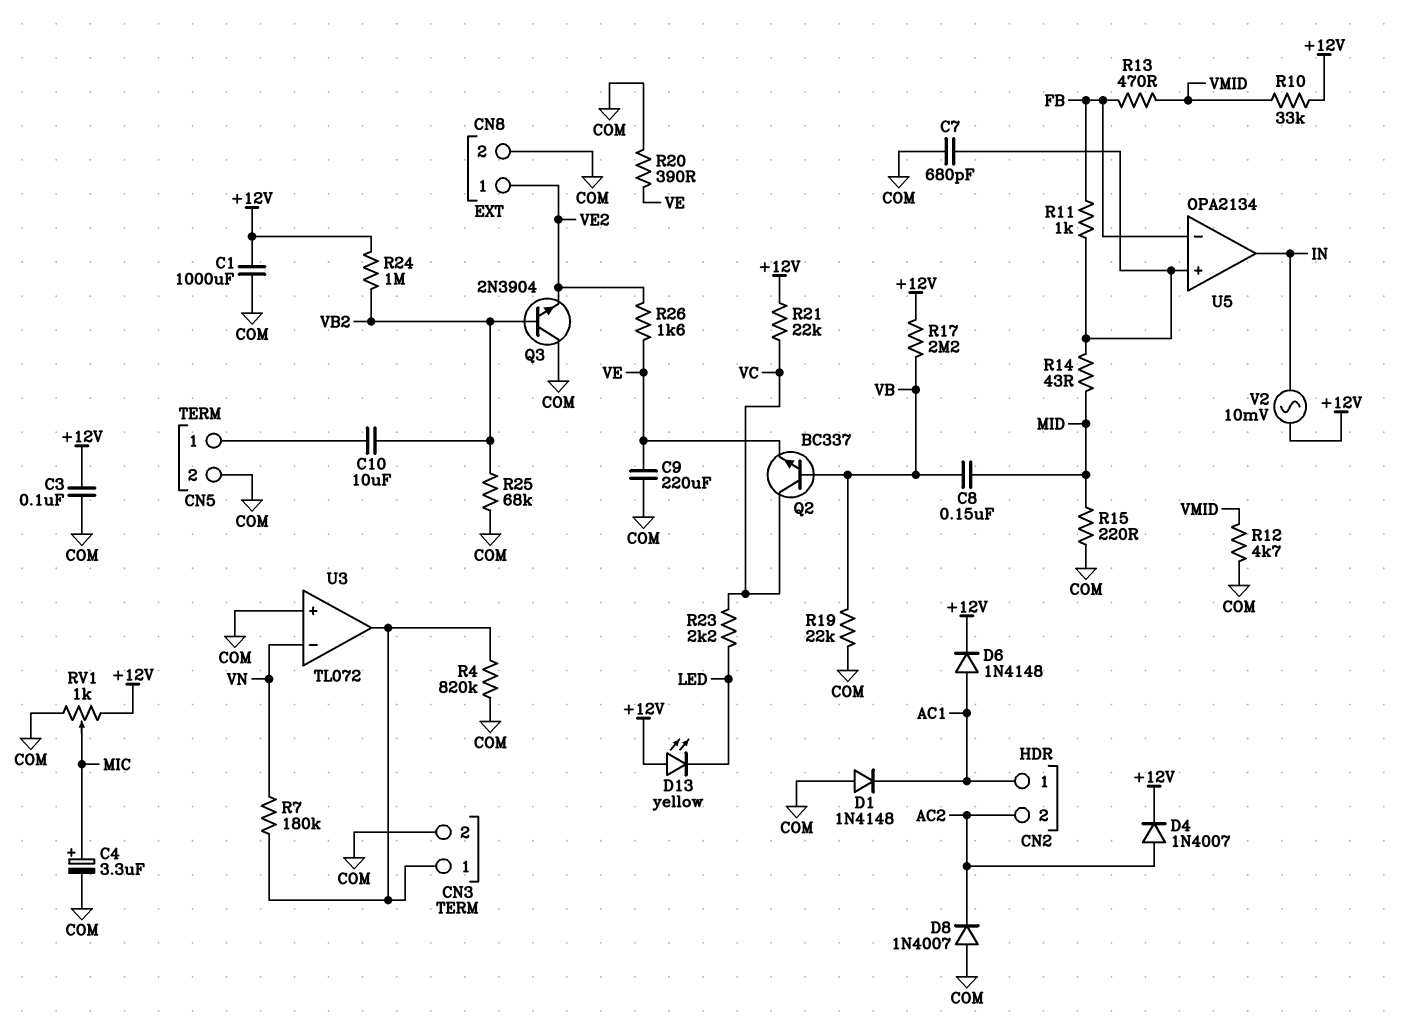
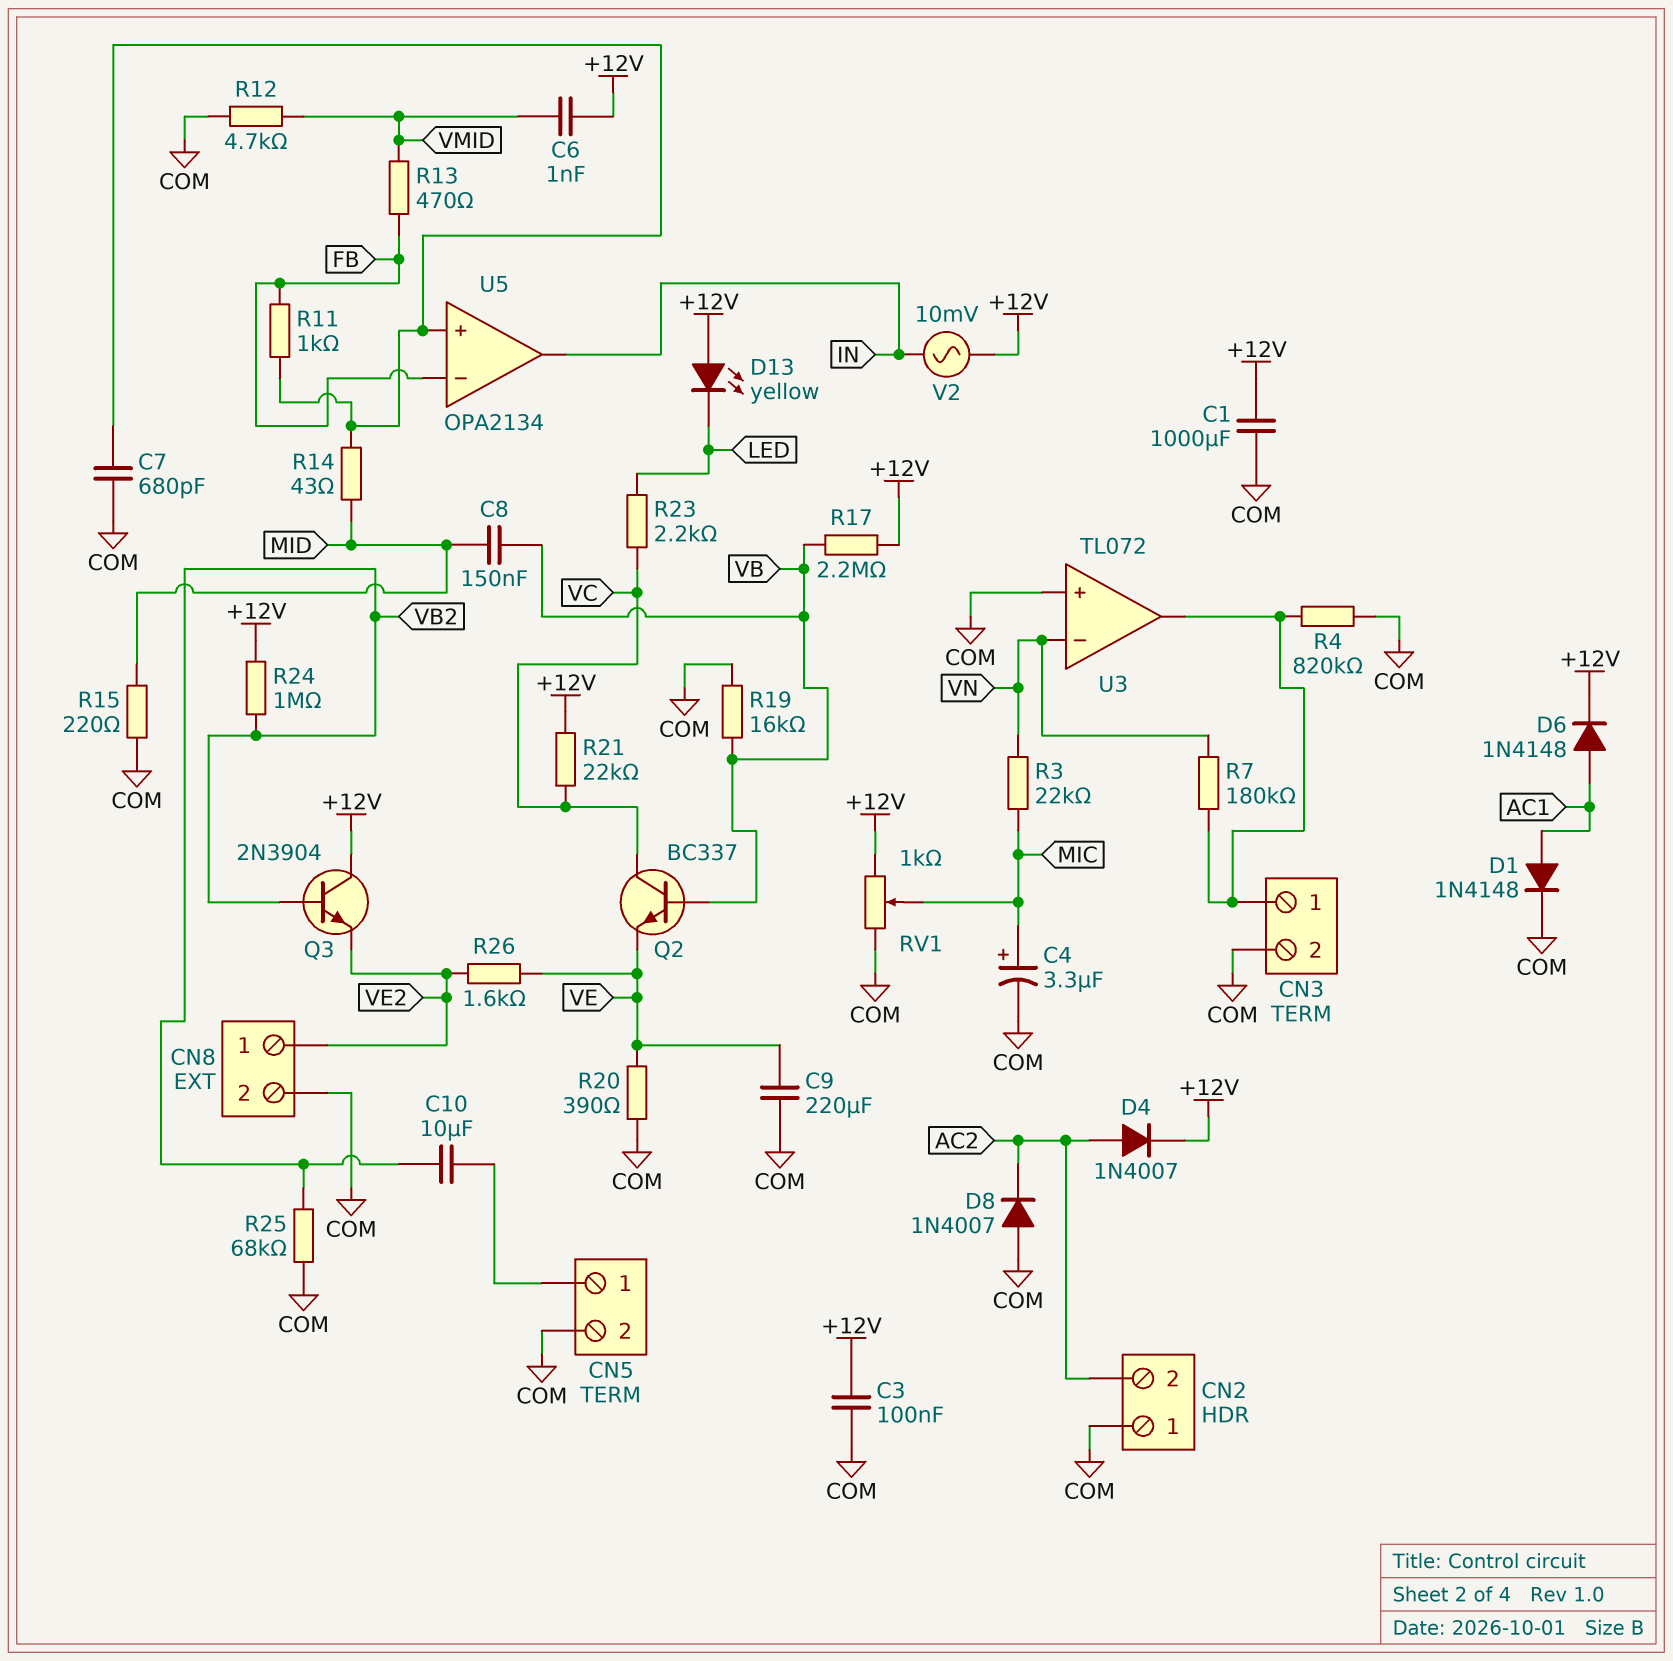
C6: none -> 1nF (+12V, VMID)
CN2 pin 1: AC1 -> COM
D1: diode 1N4148 (A COM, K AC1) -> diode 1N4148 (A AC1, K COM)
Q3: NPN 2N3904 (B VB2, C COM, E VE2) -> NPN 2N3904 (B VB2, C +12V, E VE2)
R3: none -> 22k (MIC, VN)
R10: 33k (+12V, VMID) -> none
R19: 22k (COM, VB) -> 16k (COM, VB)

